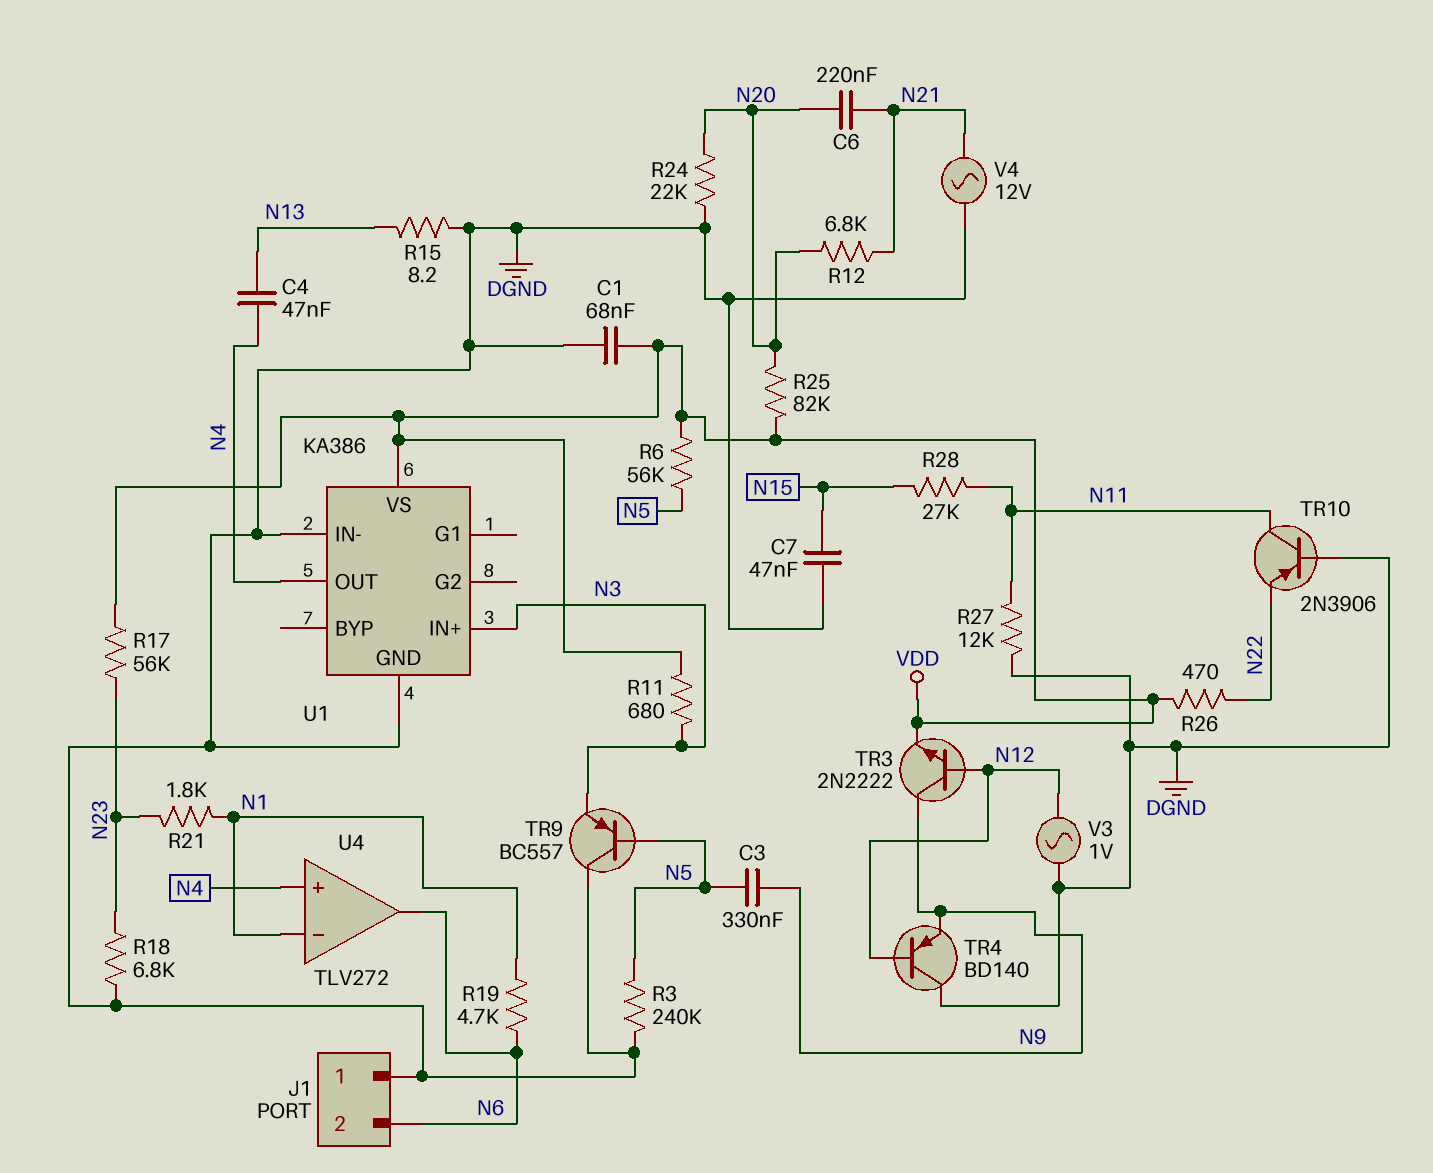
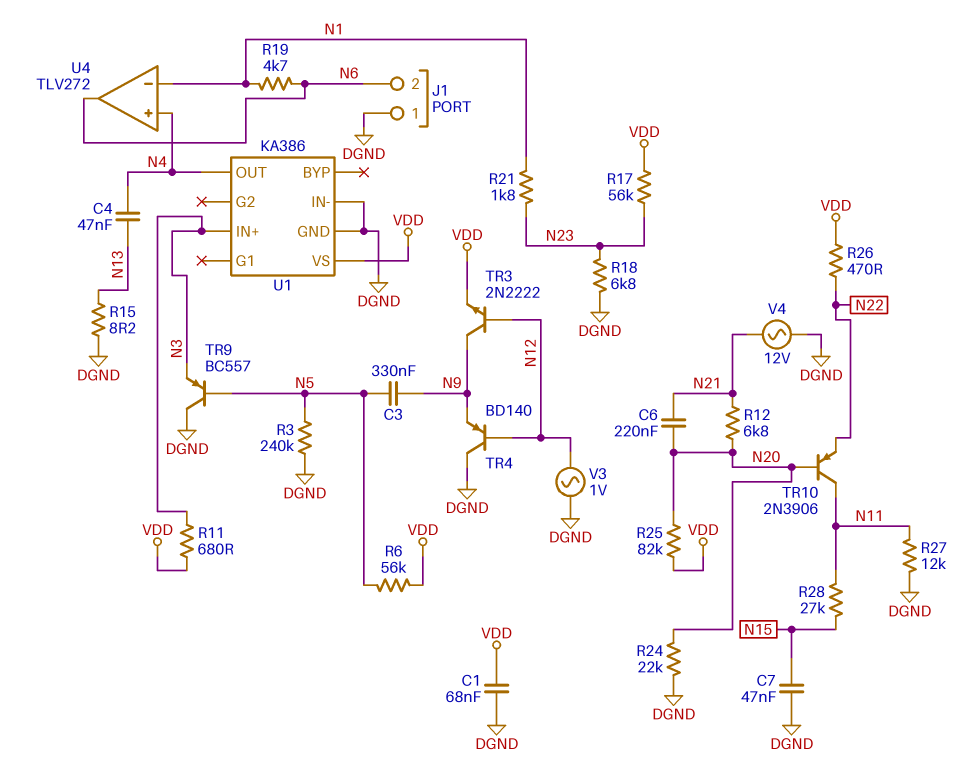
TR10: PNP 2N3906 (B DGND, C N11, E N22) -> PNP 2N3906 (B N20, C N11, E N22)

